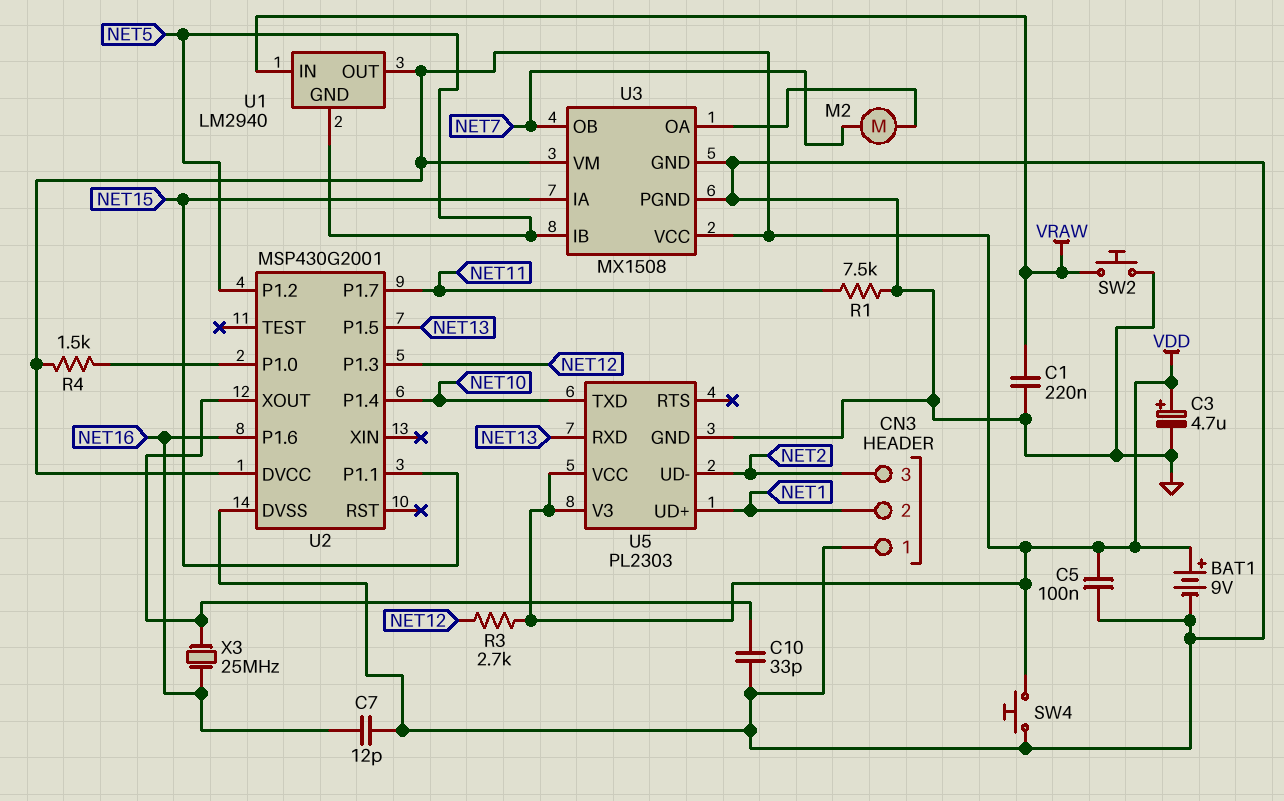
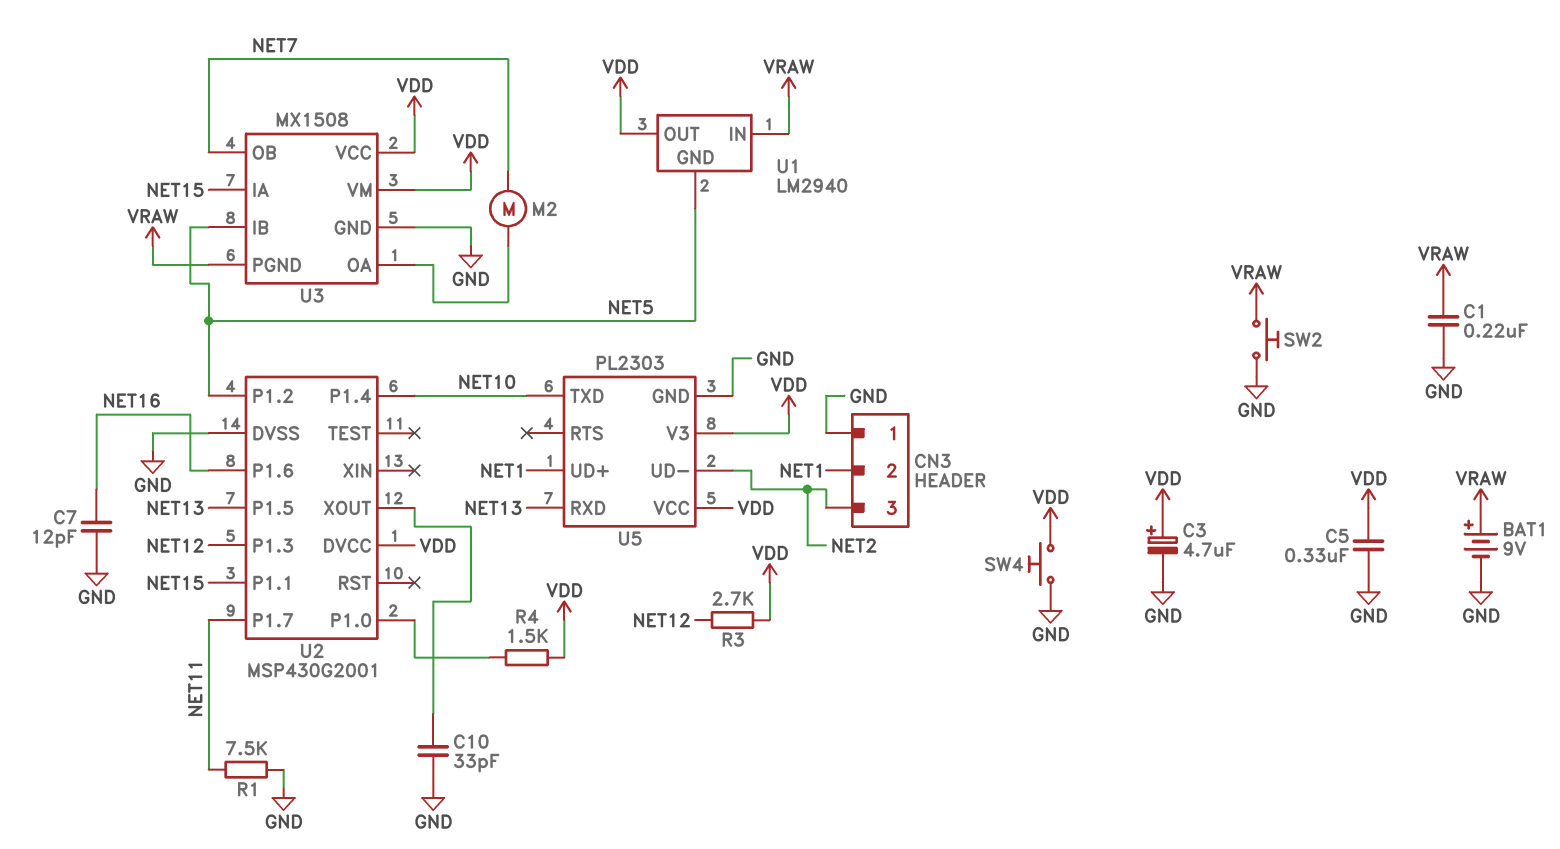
BAT1: 9V (plus VDD, minus GND) -> 9V (plus VRAW, minus GND)
C5: 100nF (GND, VDD) -> 330nF (GND, VDD)
U3 pin PGND: GND -> VRAW
X3: 25MHz (NET16, U2/XOUT) -> none

